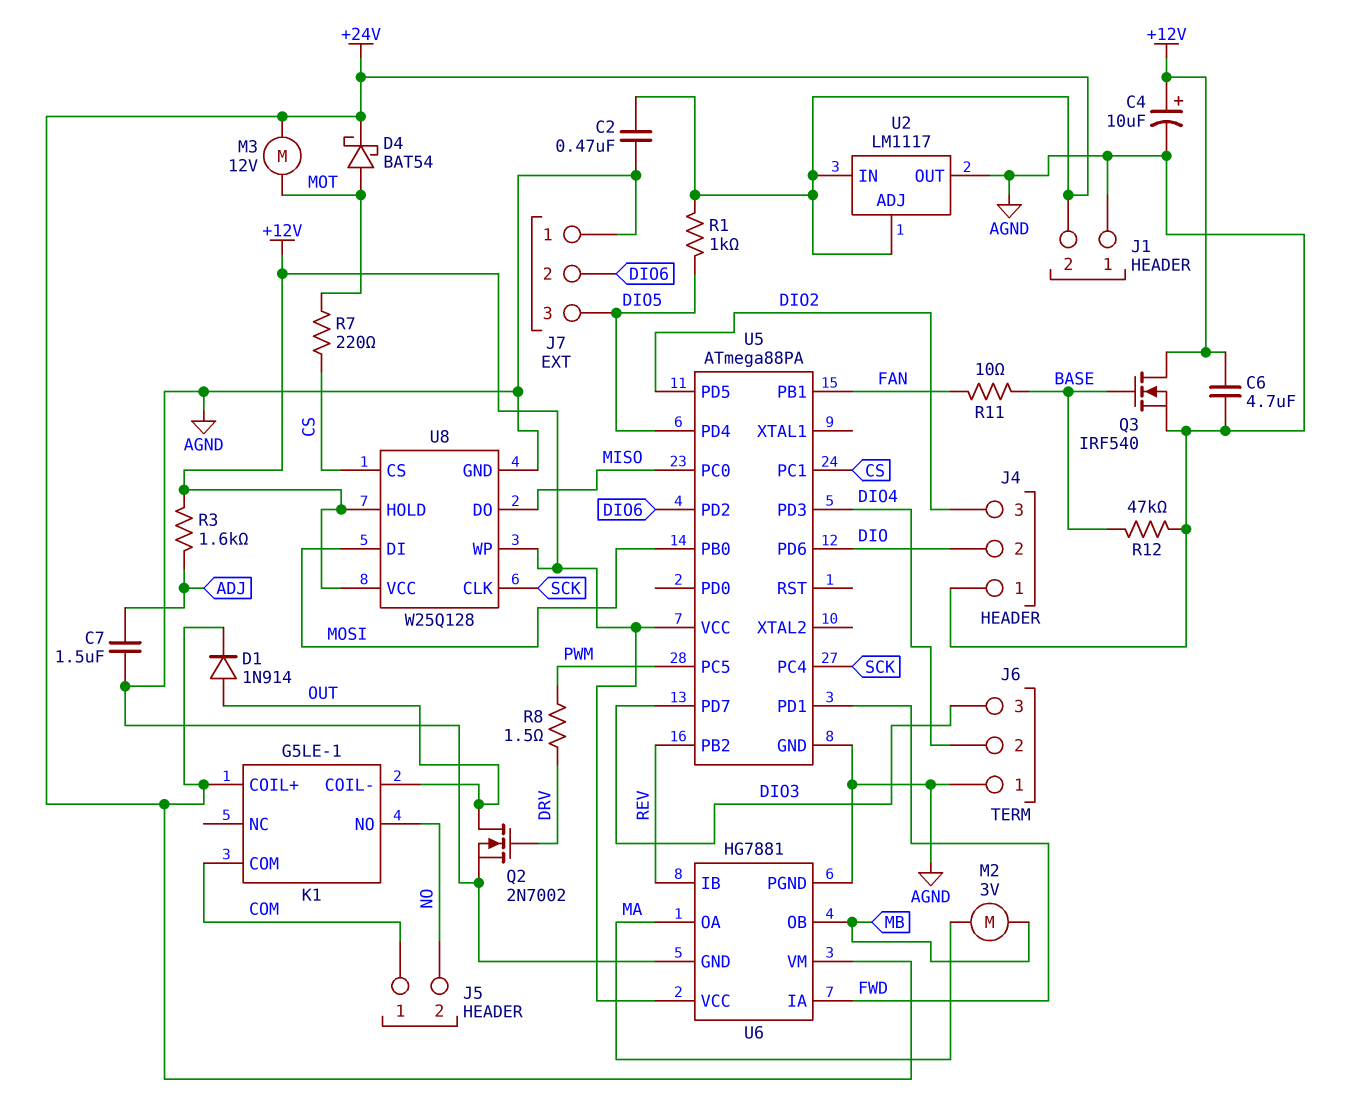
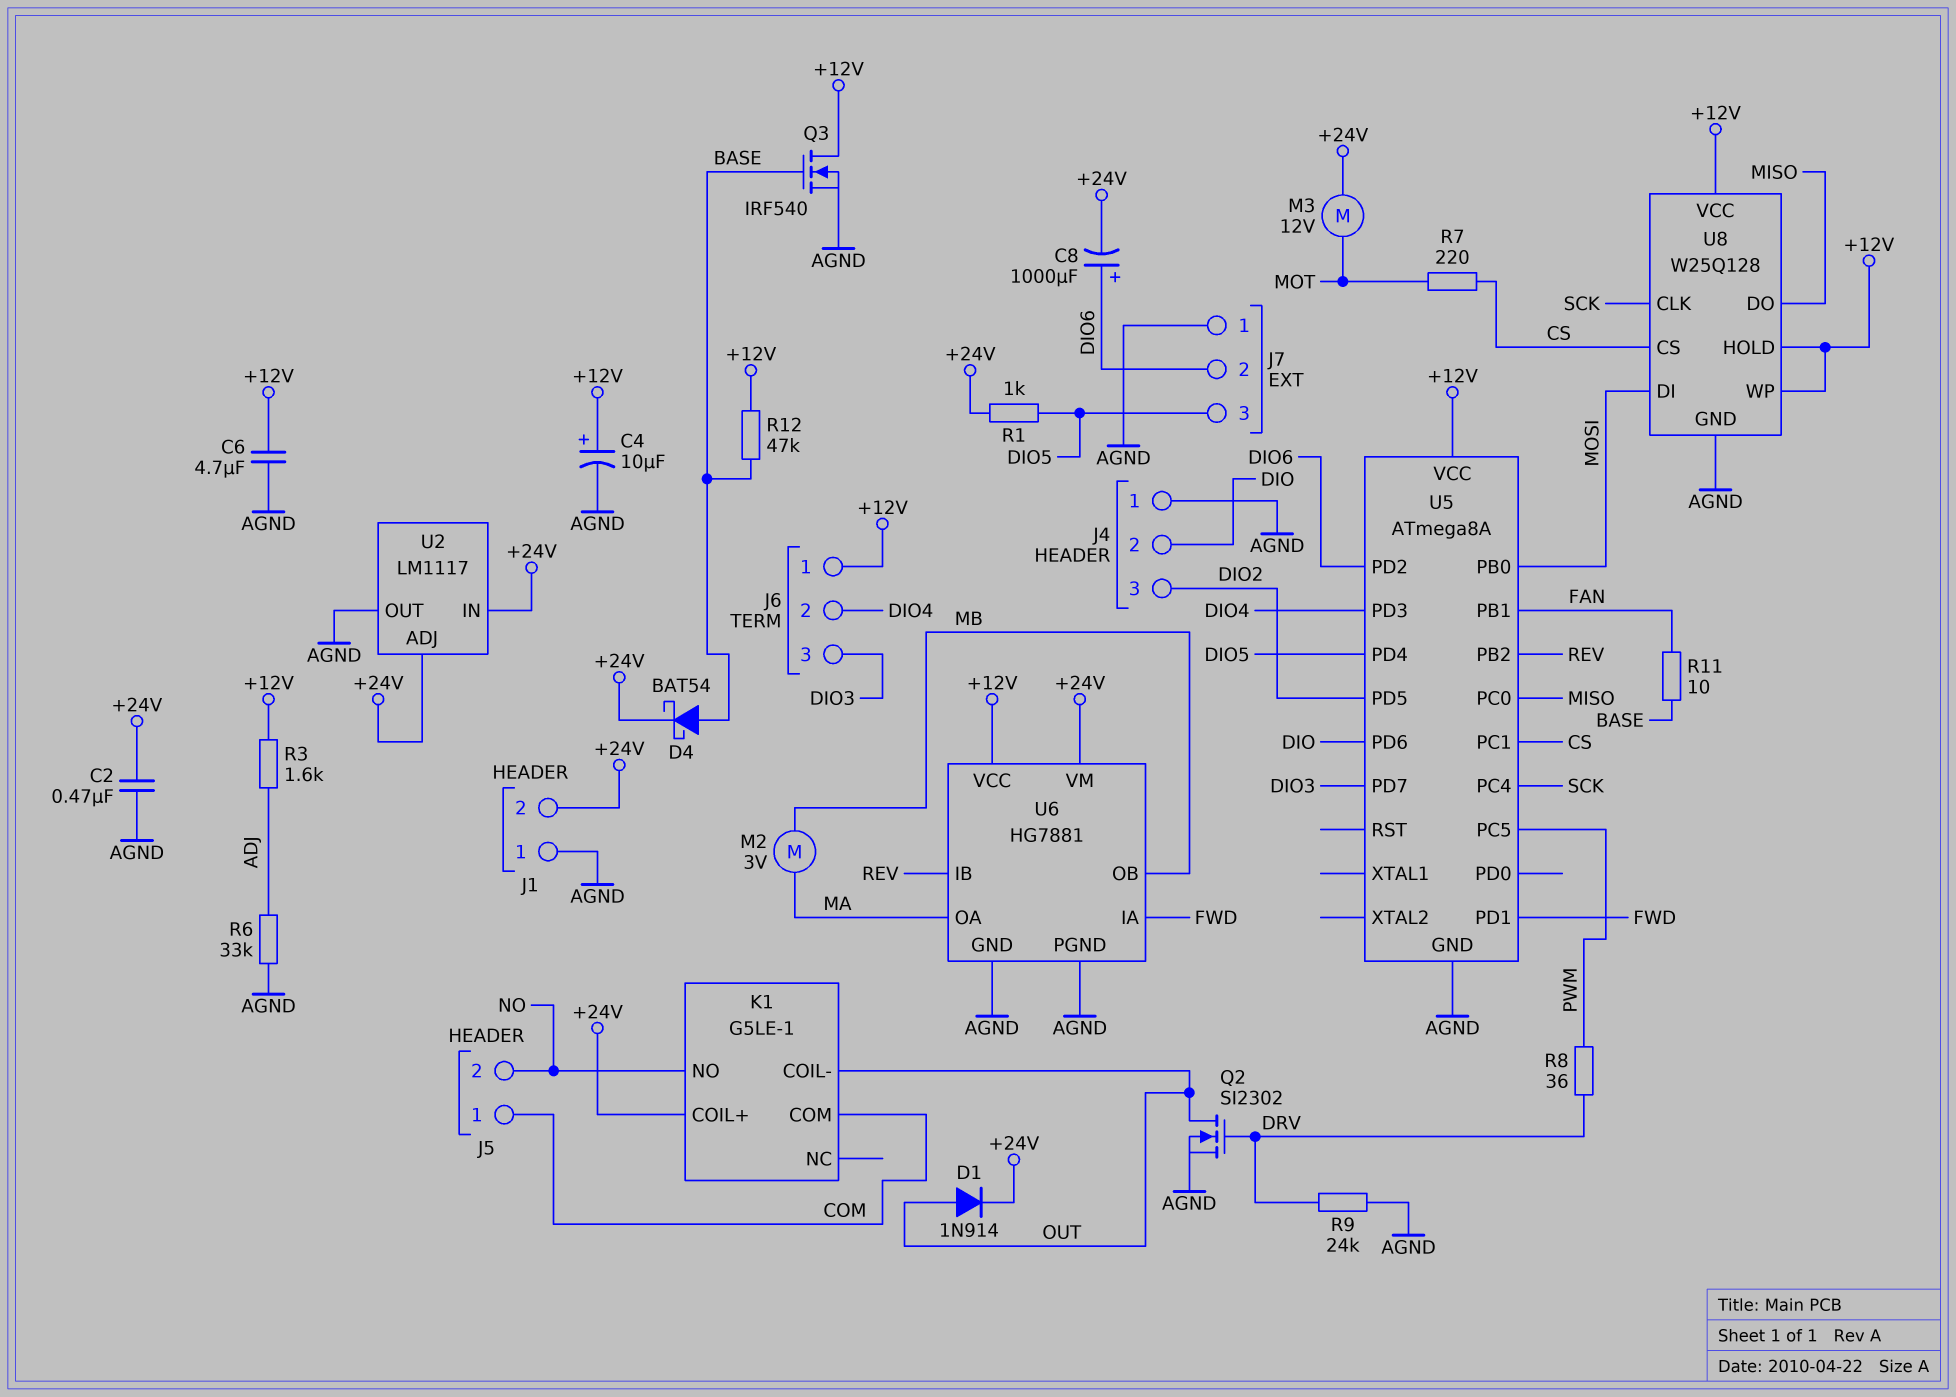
C7: 1.5uF (ADJ, AGND) -> none
C8: none -> 1000uF (plus DIO6, minus +24V)
D4: schottky BAT54 (A MOT, K +24V) -> schottky BAT54 (A BASE, K +24V)
J6 pin 1: AGND -> +12V
Q2: NMOS 2N7002 (G DRV, D OUT, S AGND) -> NMOS SI2302 (G DRV, D OUT, S AGND)
R6: none -> 33k (ADJ, AGND)
R8: 1.5 (DRV, PWM) -> 36 (DRV, PWM)
R9: none -> 24k (AGND, DRV)
R12: 47k (AGND, BASE) -> 47k (+12V, BASE)
U5: ATmega88PA -> ATmega8A

